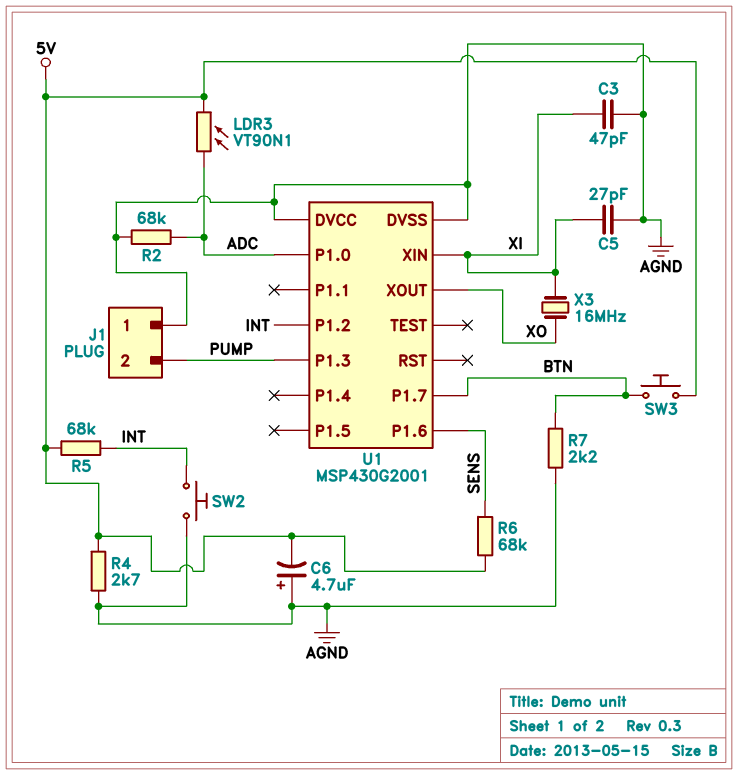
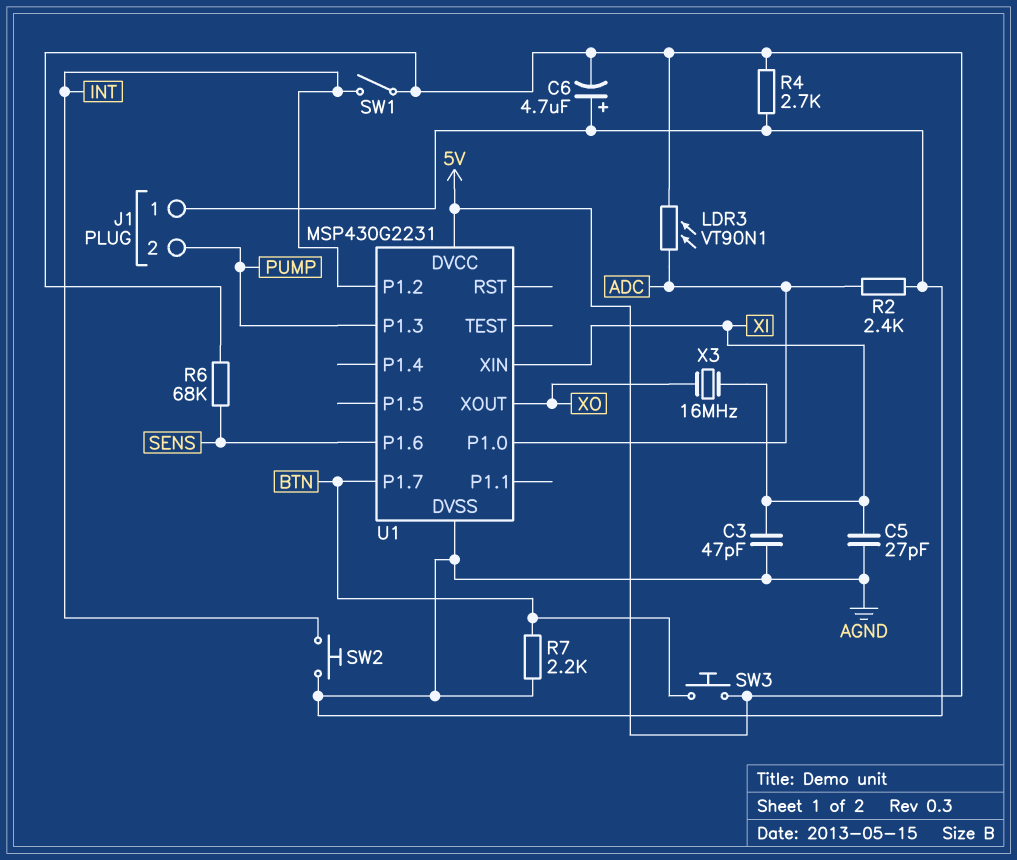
R2: 68k (ADC, AGND) -> 2.4k (ADC, AGND)
R5: 68k (5V, INT) -> none
SW1: none -> switch (5V, INT)
U1: MSP430G2001 -> MSP430G2231
U1 pin DVCC: AGND -> 5V

